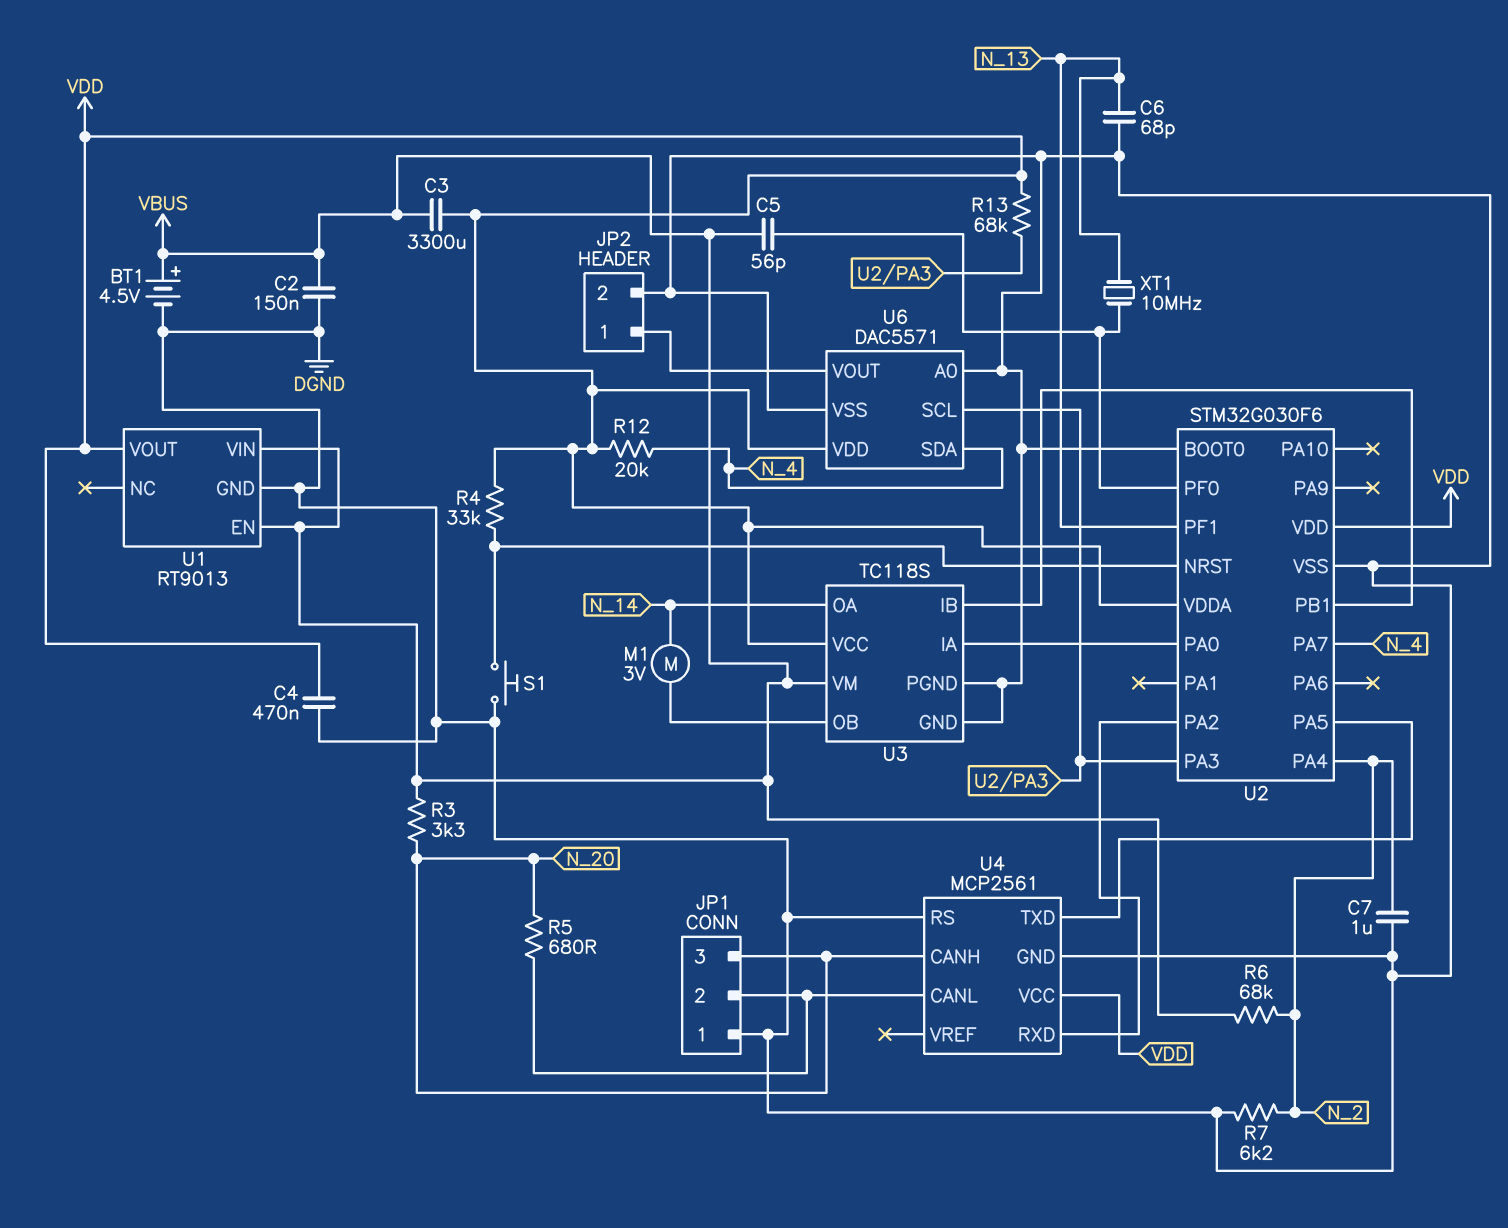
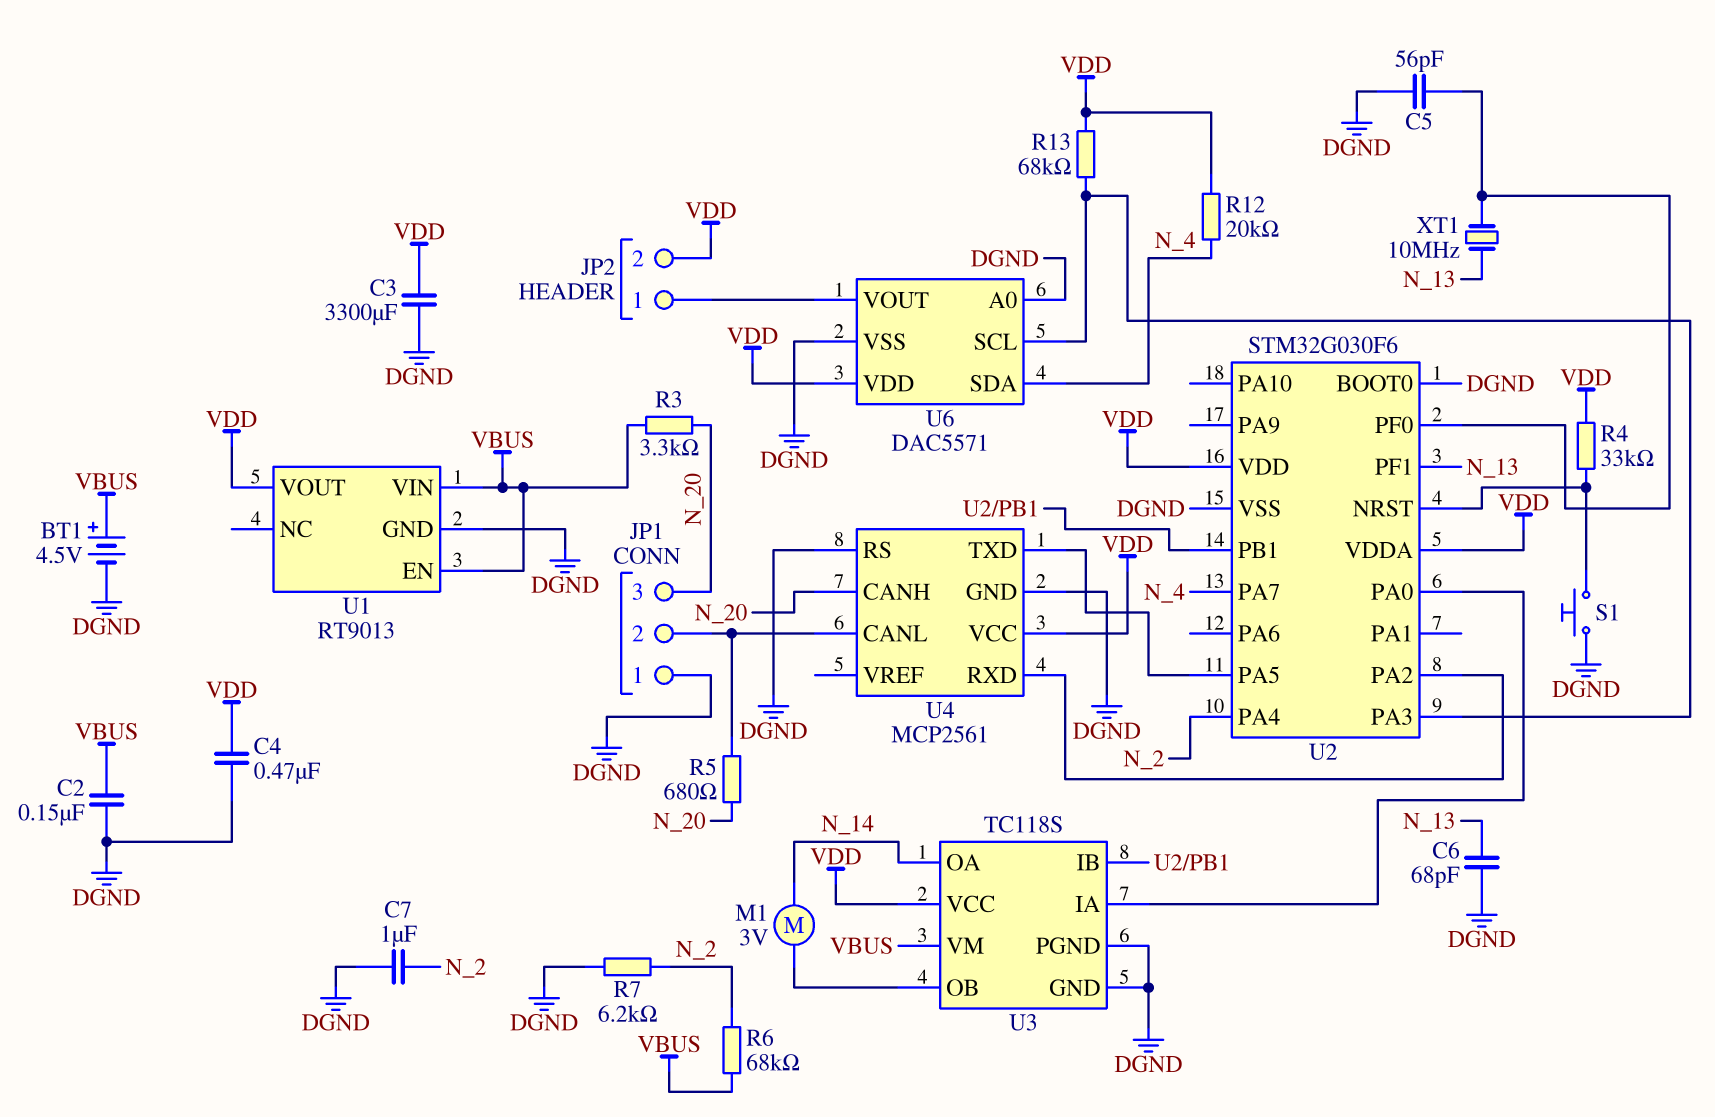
C3: 3300uF (VBUS, VDD) -> 3300uF (DGND, VDD)
C5: 56pF (U2/PF0, VBUS) -> 56pF (DGND, U2/PF0)
JP2 pin 2: DGND -> VDD

